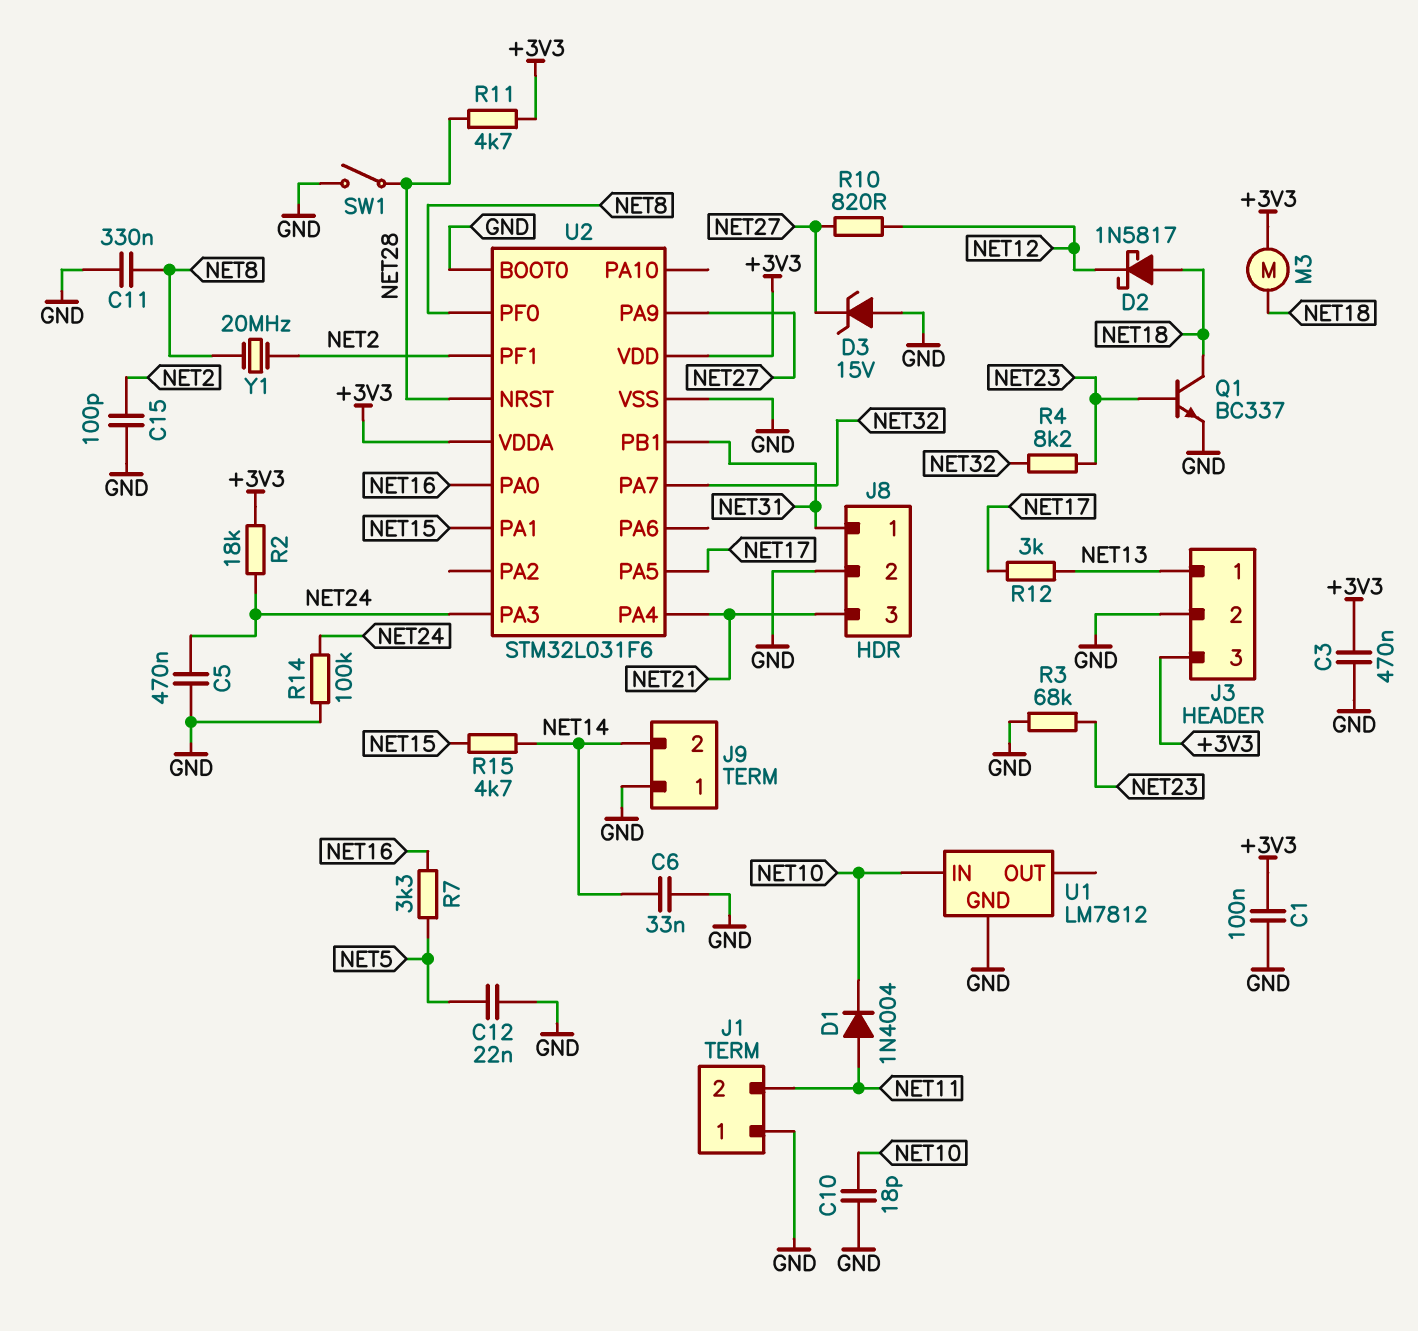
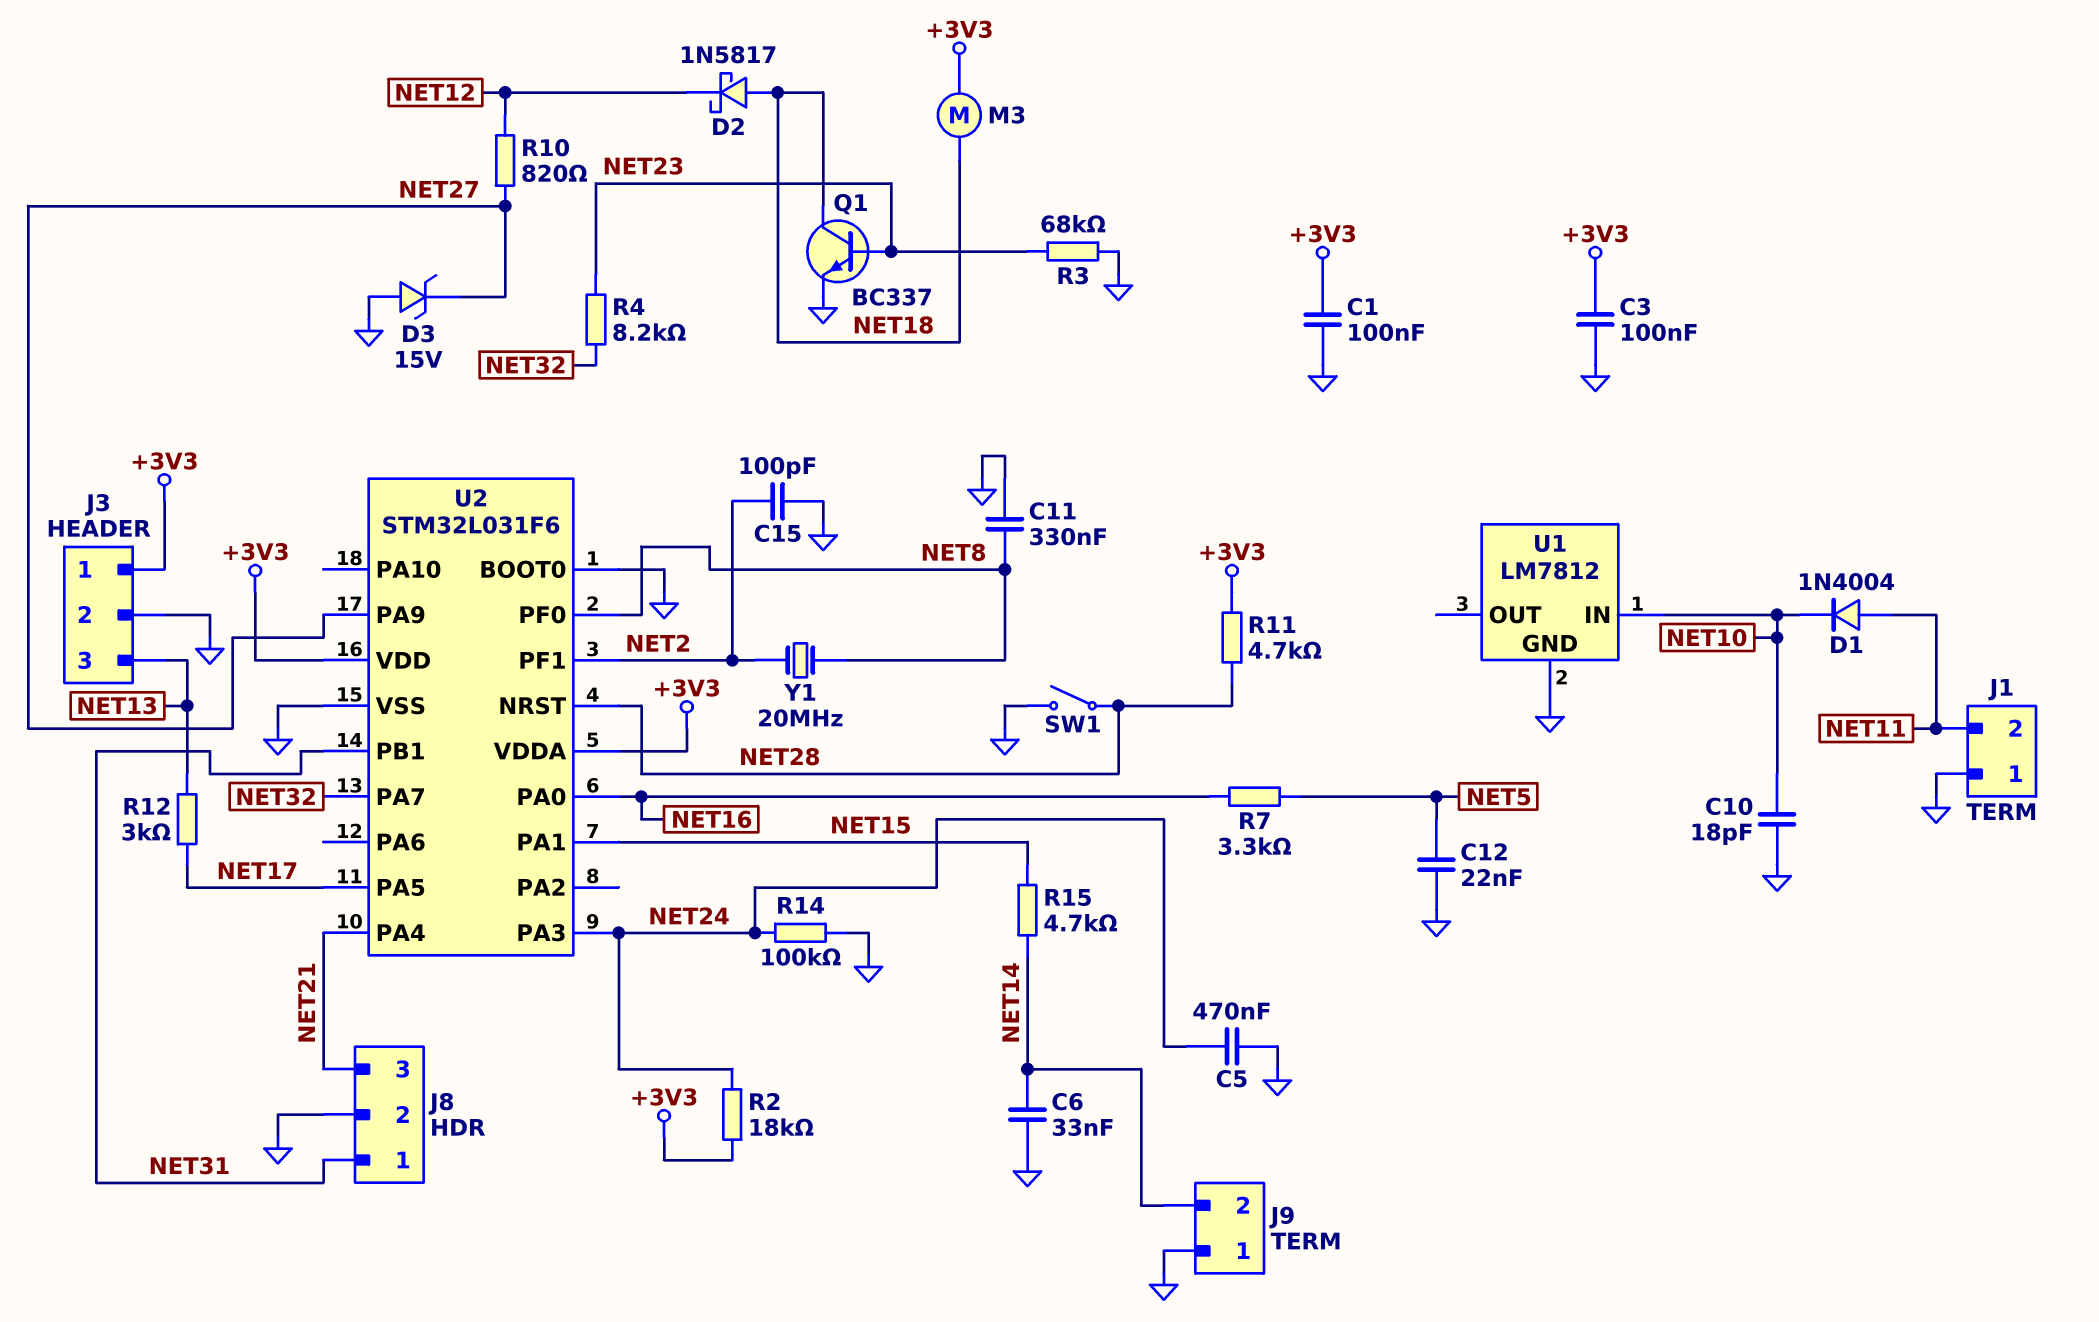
C3: 470nF (+3V3, GND) -> 100nF (+3V3, GND)
J3 pin 1: NET13 -> +3V3
J3 pin 3: +3V3 -> NET13

